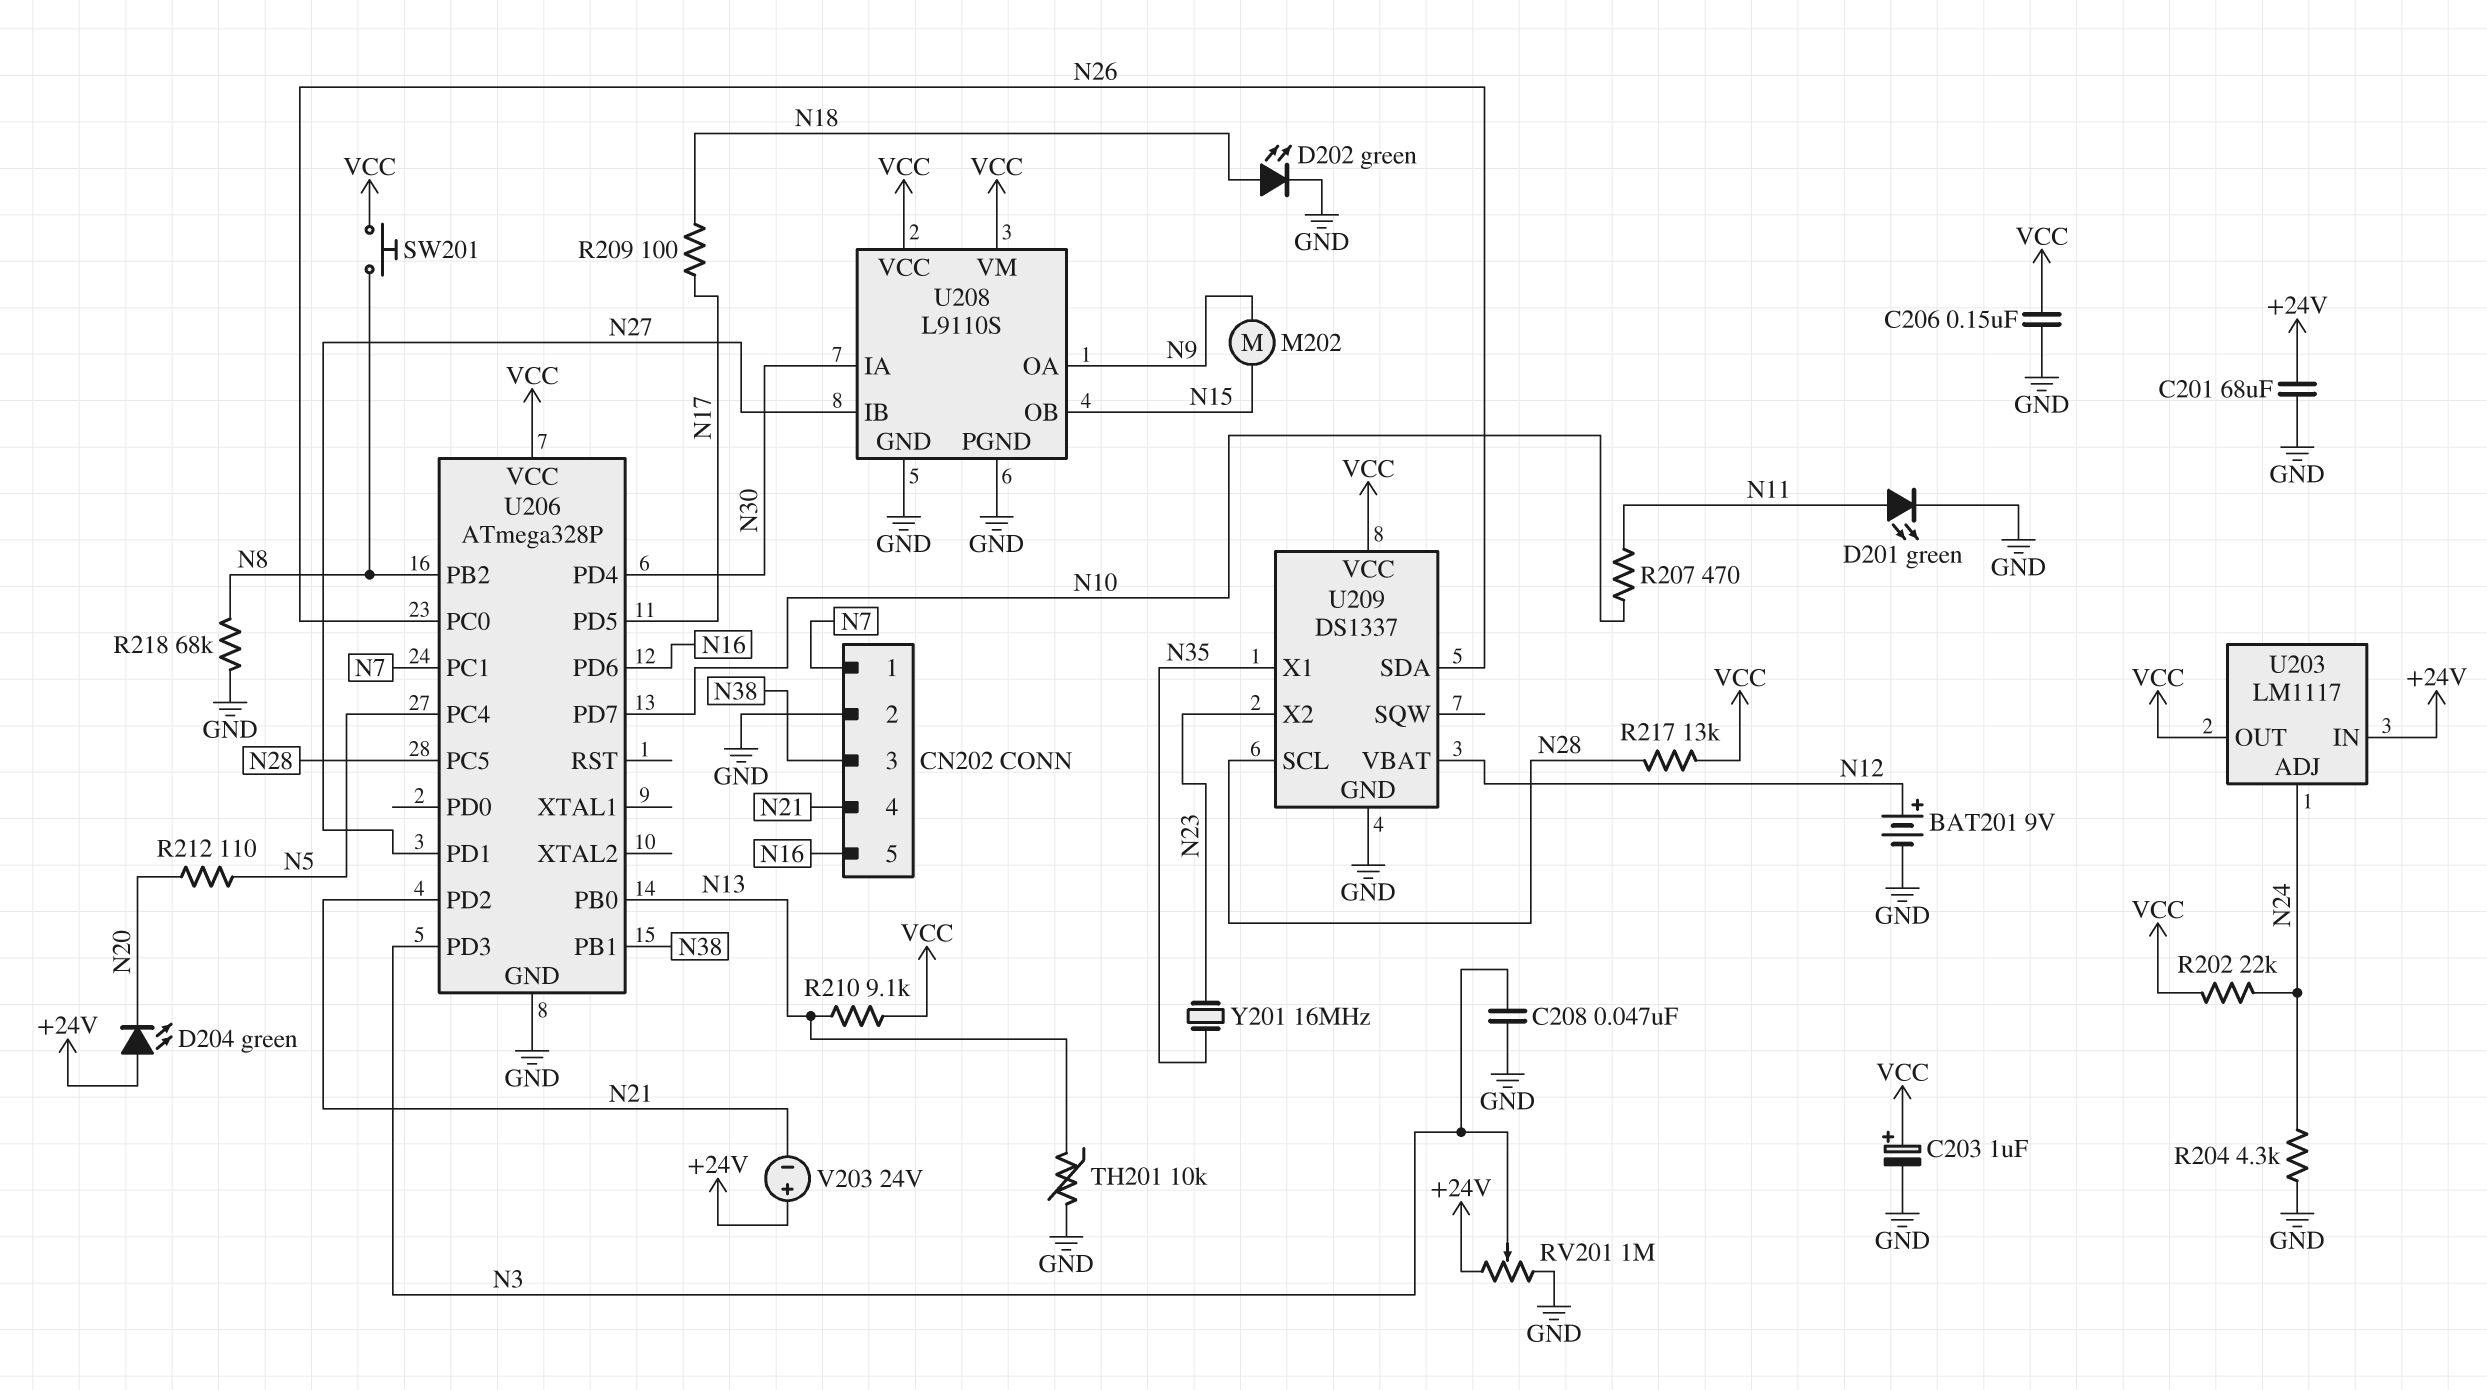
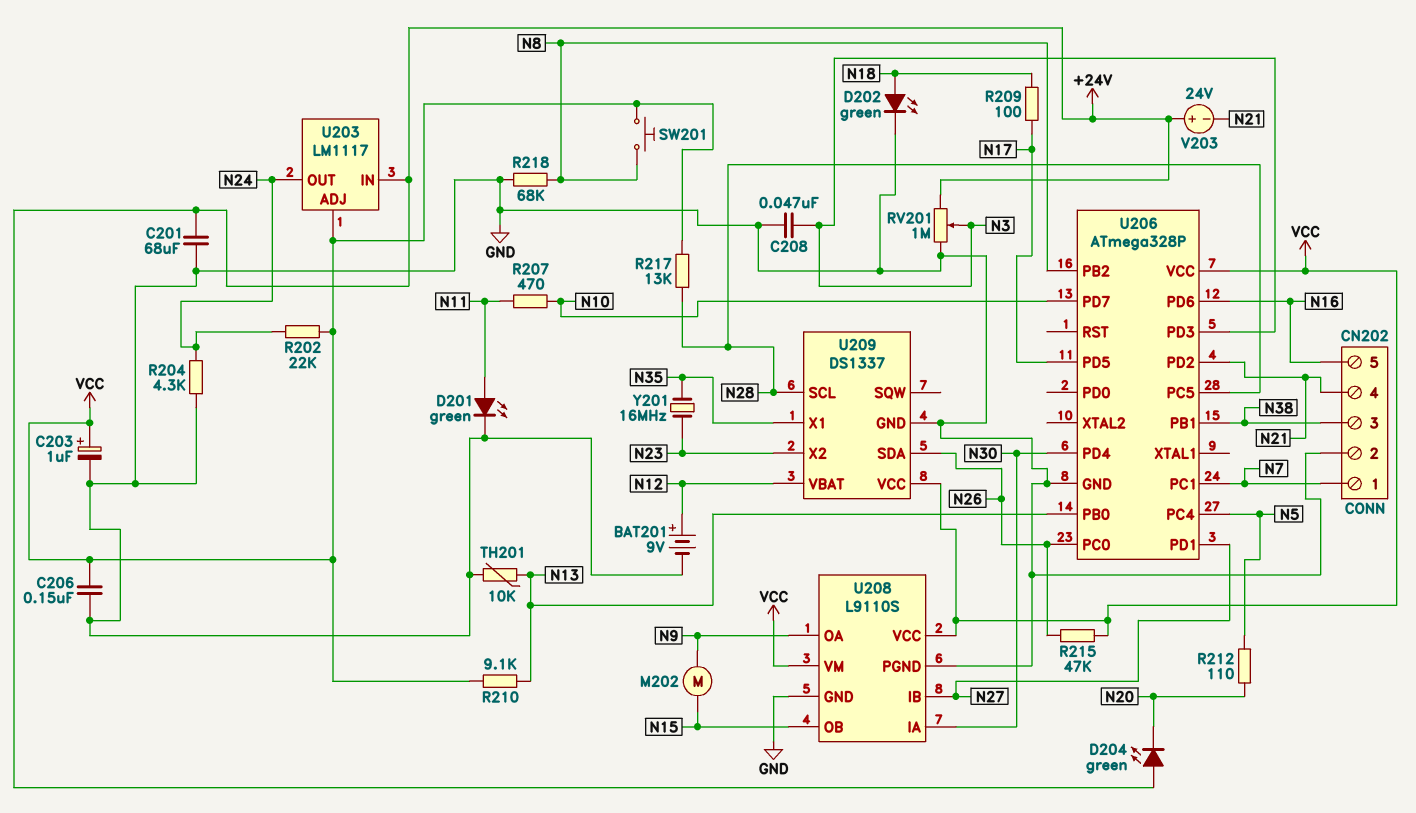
R215: none -> 47k (N26, VCC)
U203 pin ADJ: N24 -> VCC
U203 pin OUT: VCC -> N24

